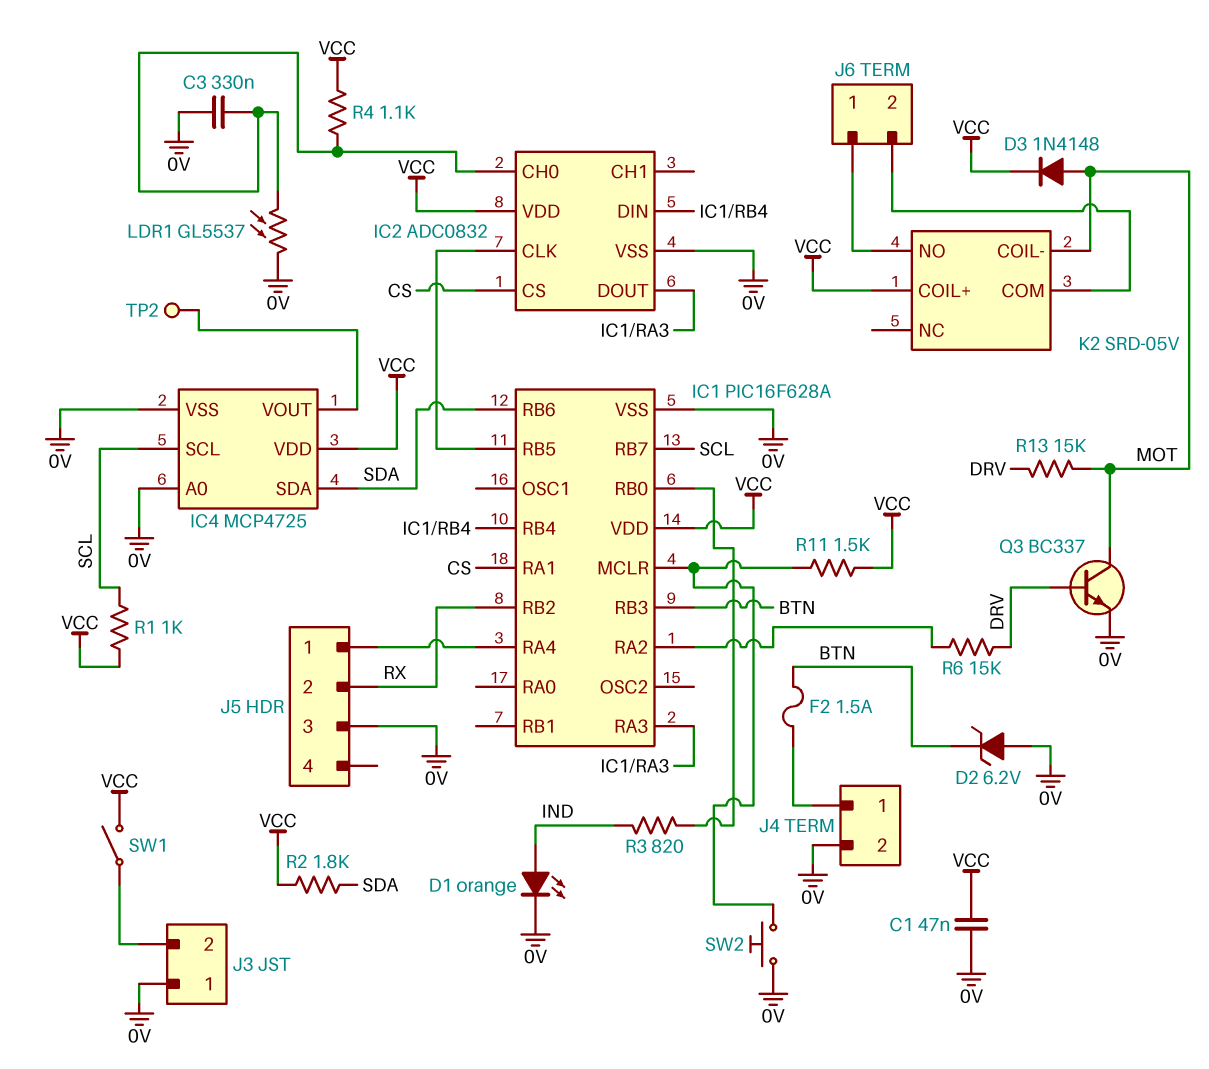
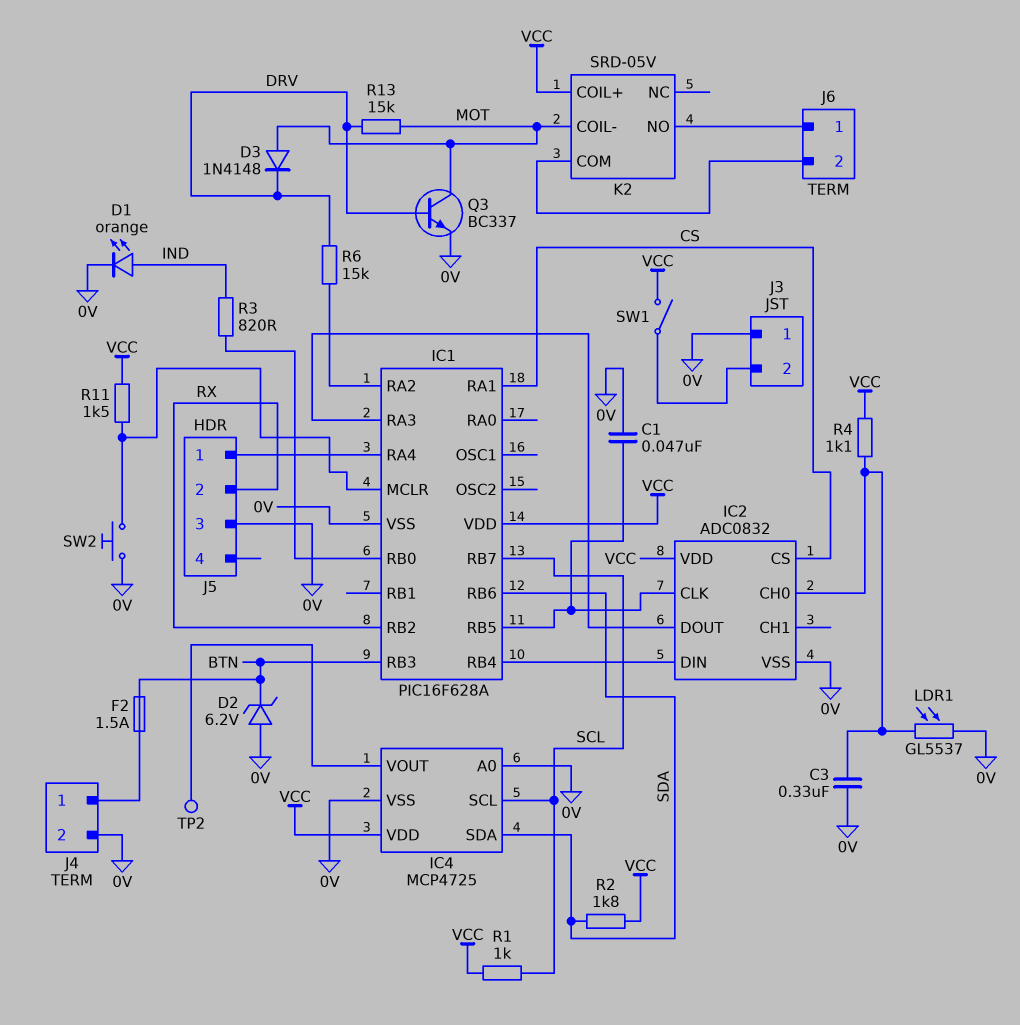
C1: 47nF (0V, VCC) -> 47nF (0V, IC1/RB5)
D3: diode 1N4148 (A MOT, K VCC) -> diode 1N4148 (A MOT, K DRV)

